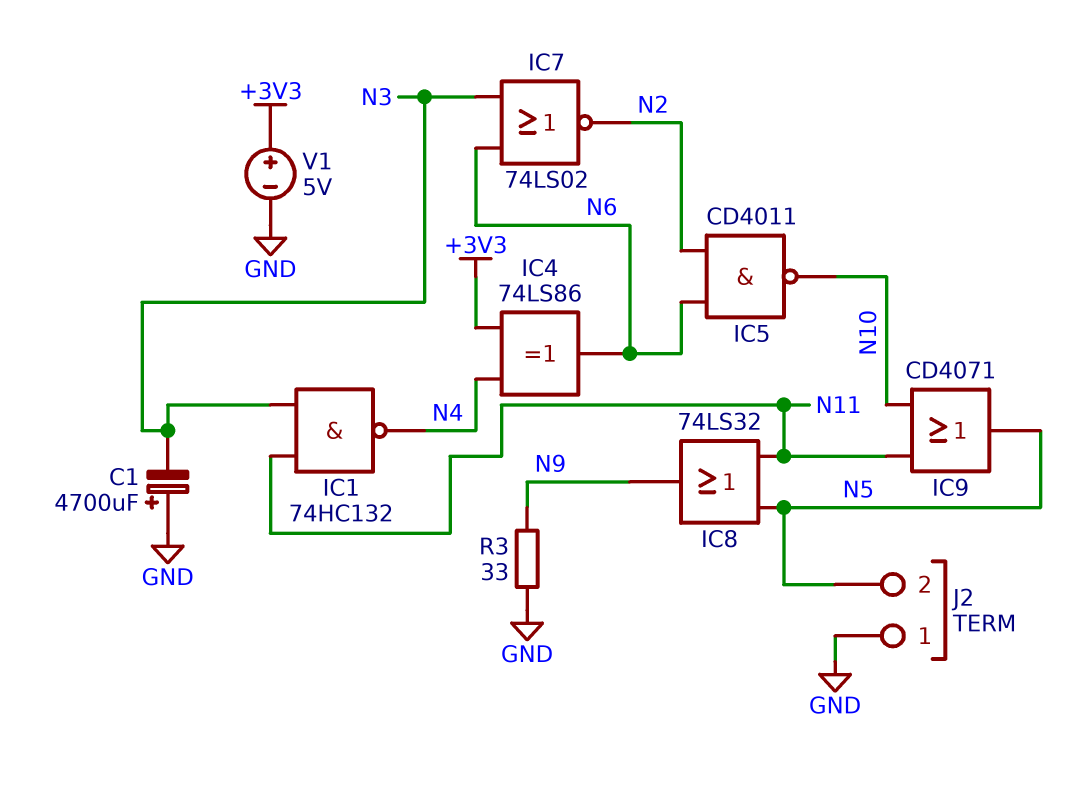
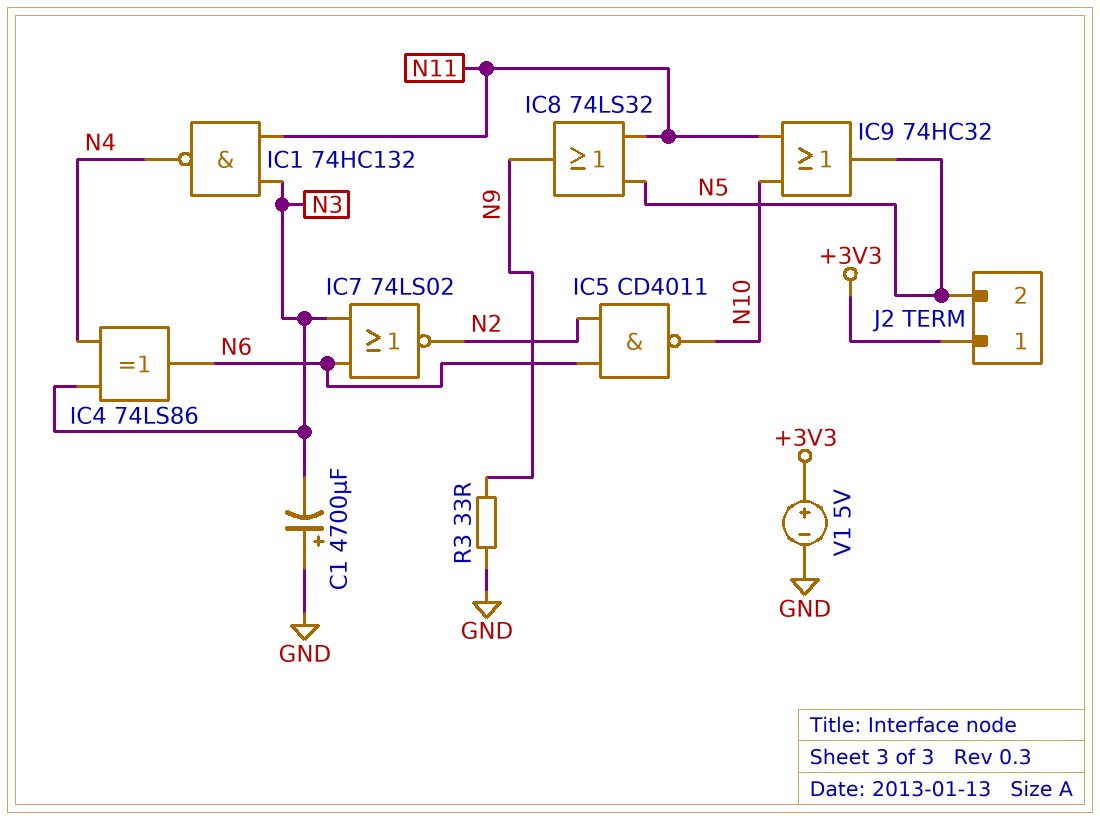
IC4: XOR 74LS86 (in +3V3, in N4, out N6) -> XOR 74LS86 (in N3, in N4, out N6)
IC9: OR CD4071 (in N10, in N11, out N5) -> OR 74HC32 (in N10, in N11, out N5)
J2 pin 1: GND -> +3V3

